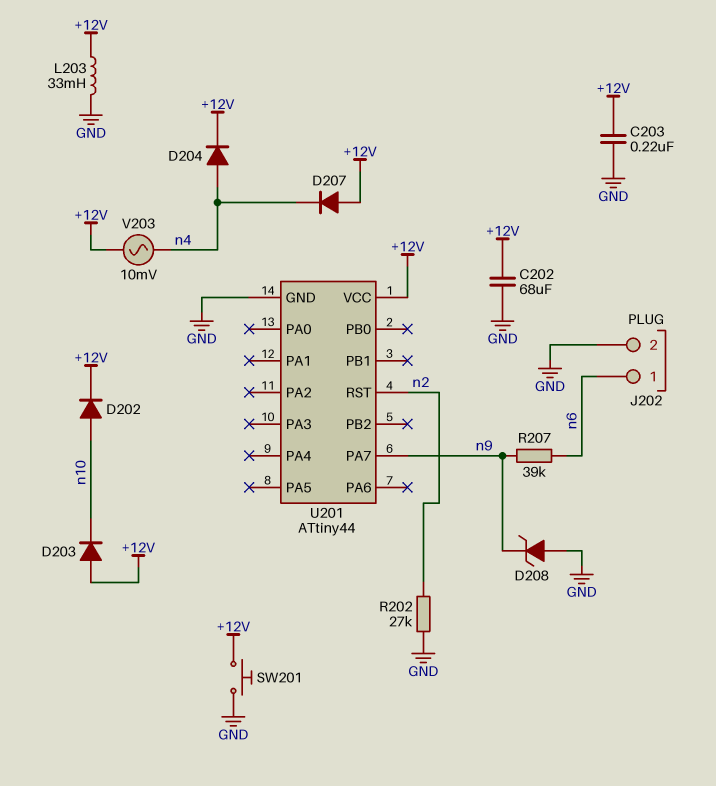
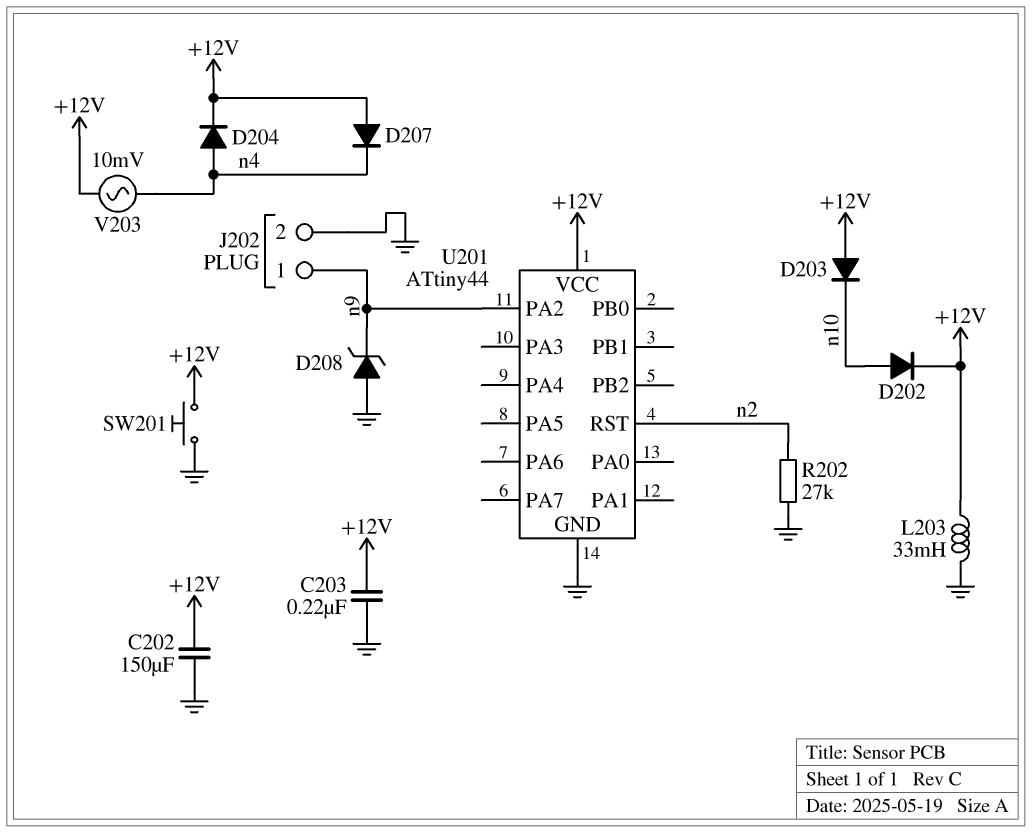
C202: 68uF (+12V, GND) -> 150uF (+12V, GND)
J202 pin 1: n6 -> n9
R207: 39k (n6, n9) -> none
U201 pin PA2: none -> n9
U201 pin PA7: n9 -> none

